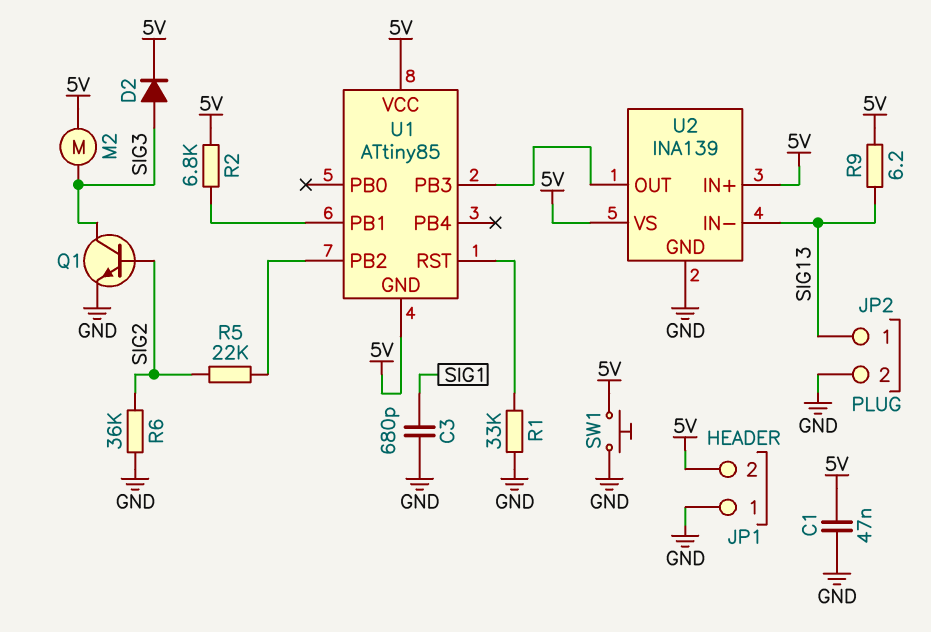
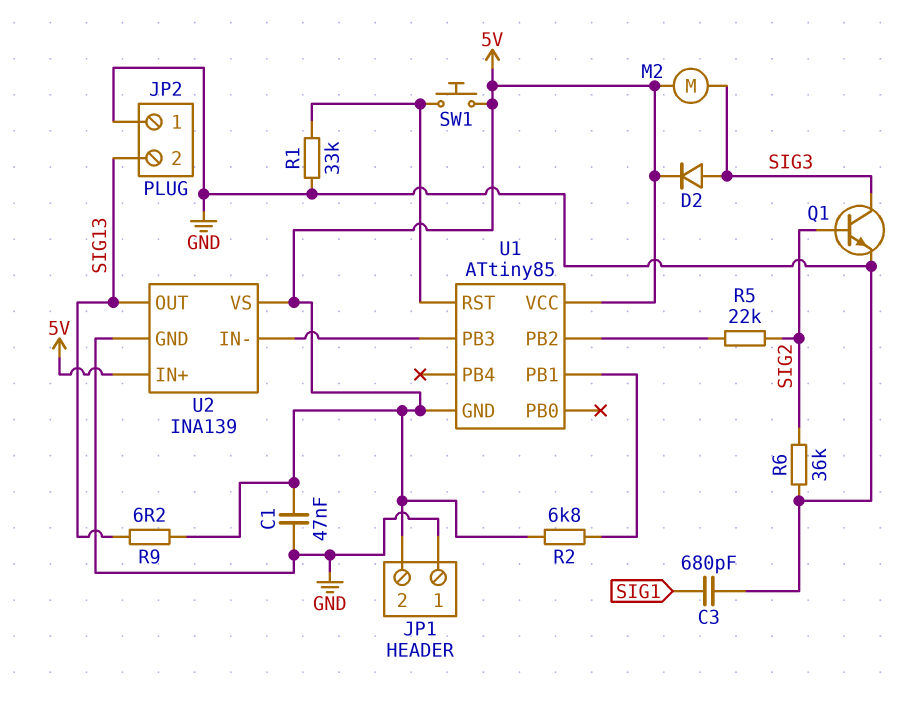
JP2 pin 1: SIG13 -> GND
JP2 pin 2: GND -> SIG13
SW1: button (5V, GND) -> button (5V, U1/RST)
U2 pin IN-: SIG13 -> U1/PB3
U2 pin OUT: U1/PB3 -> SIG13

